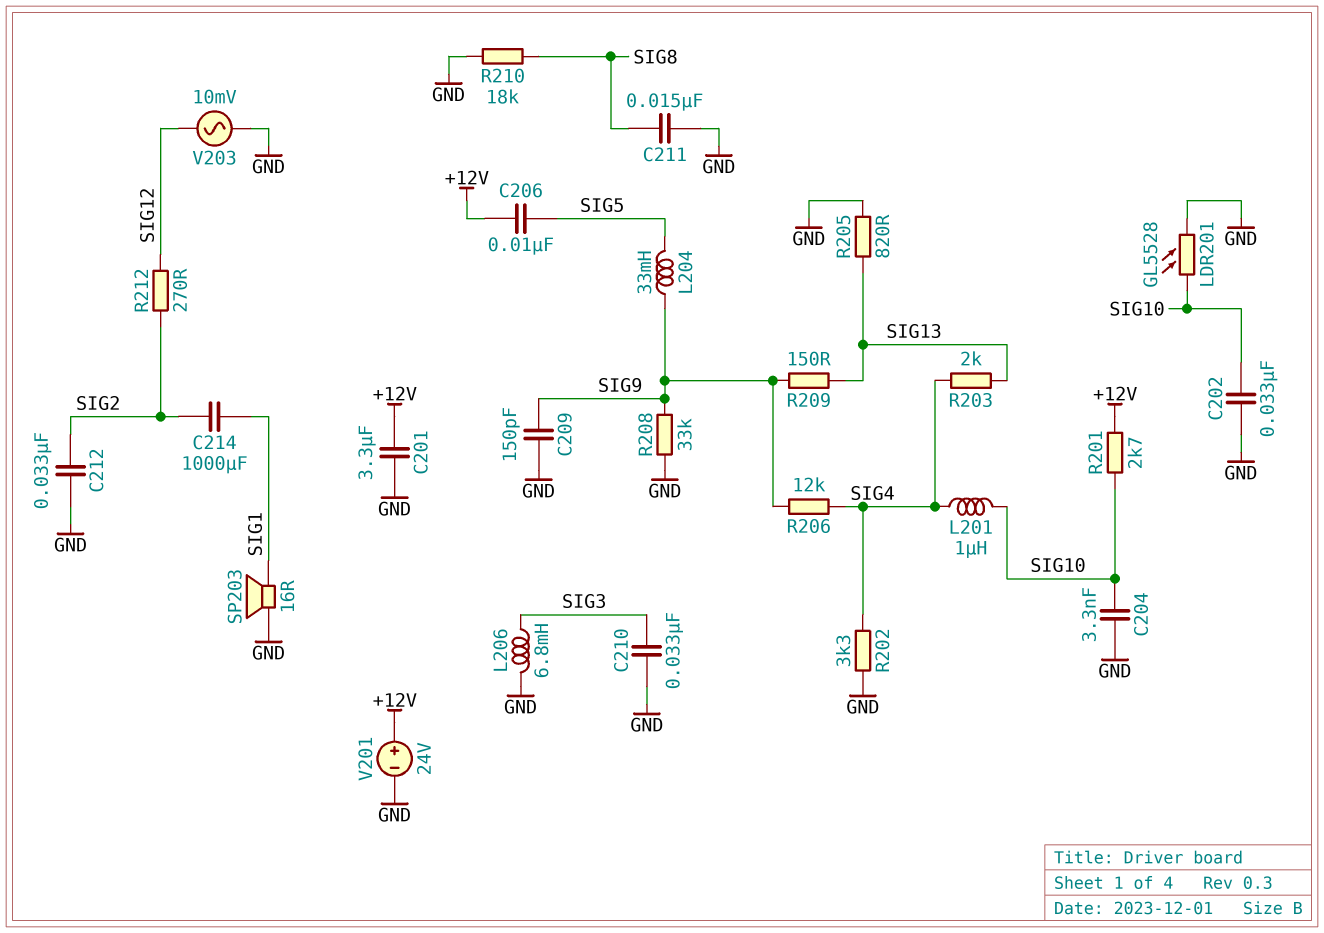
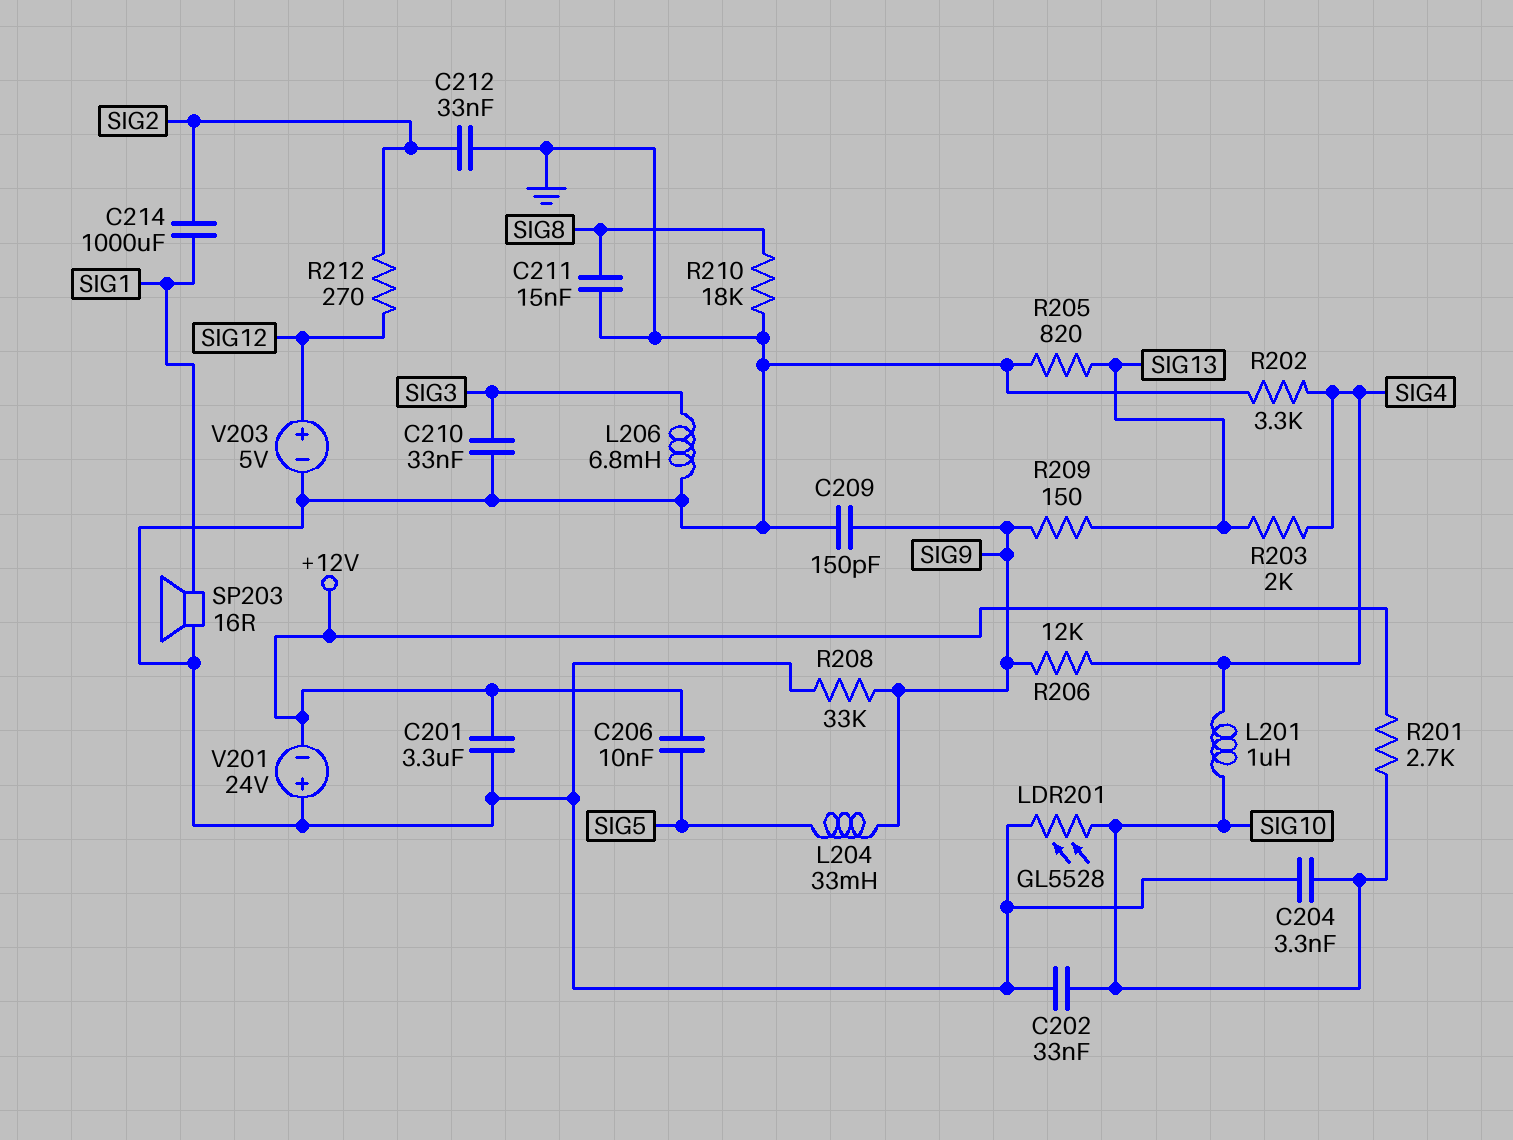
V201: 24V (plus +12V, minus GND) -> 24V (plus GND, minus +12V)
V203: AC 10mV (GND, SIG12) -> 5V (plus SIG12, minus GND)

